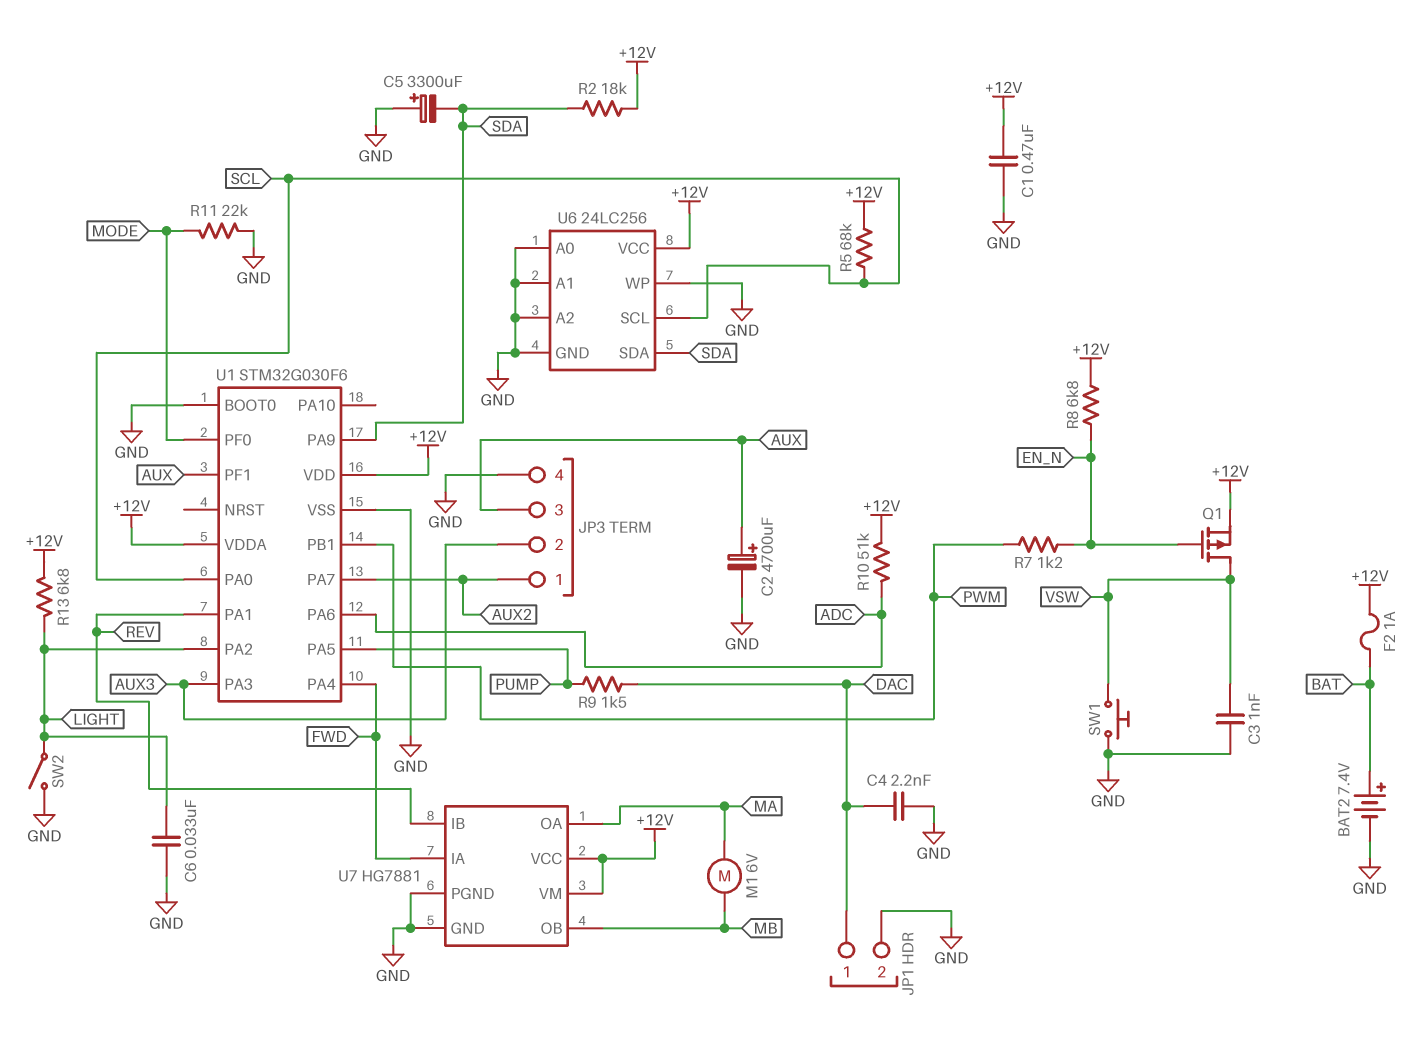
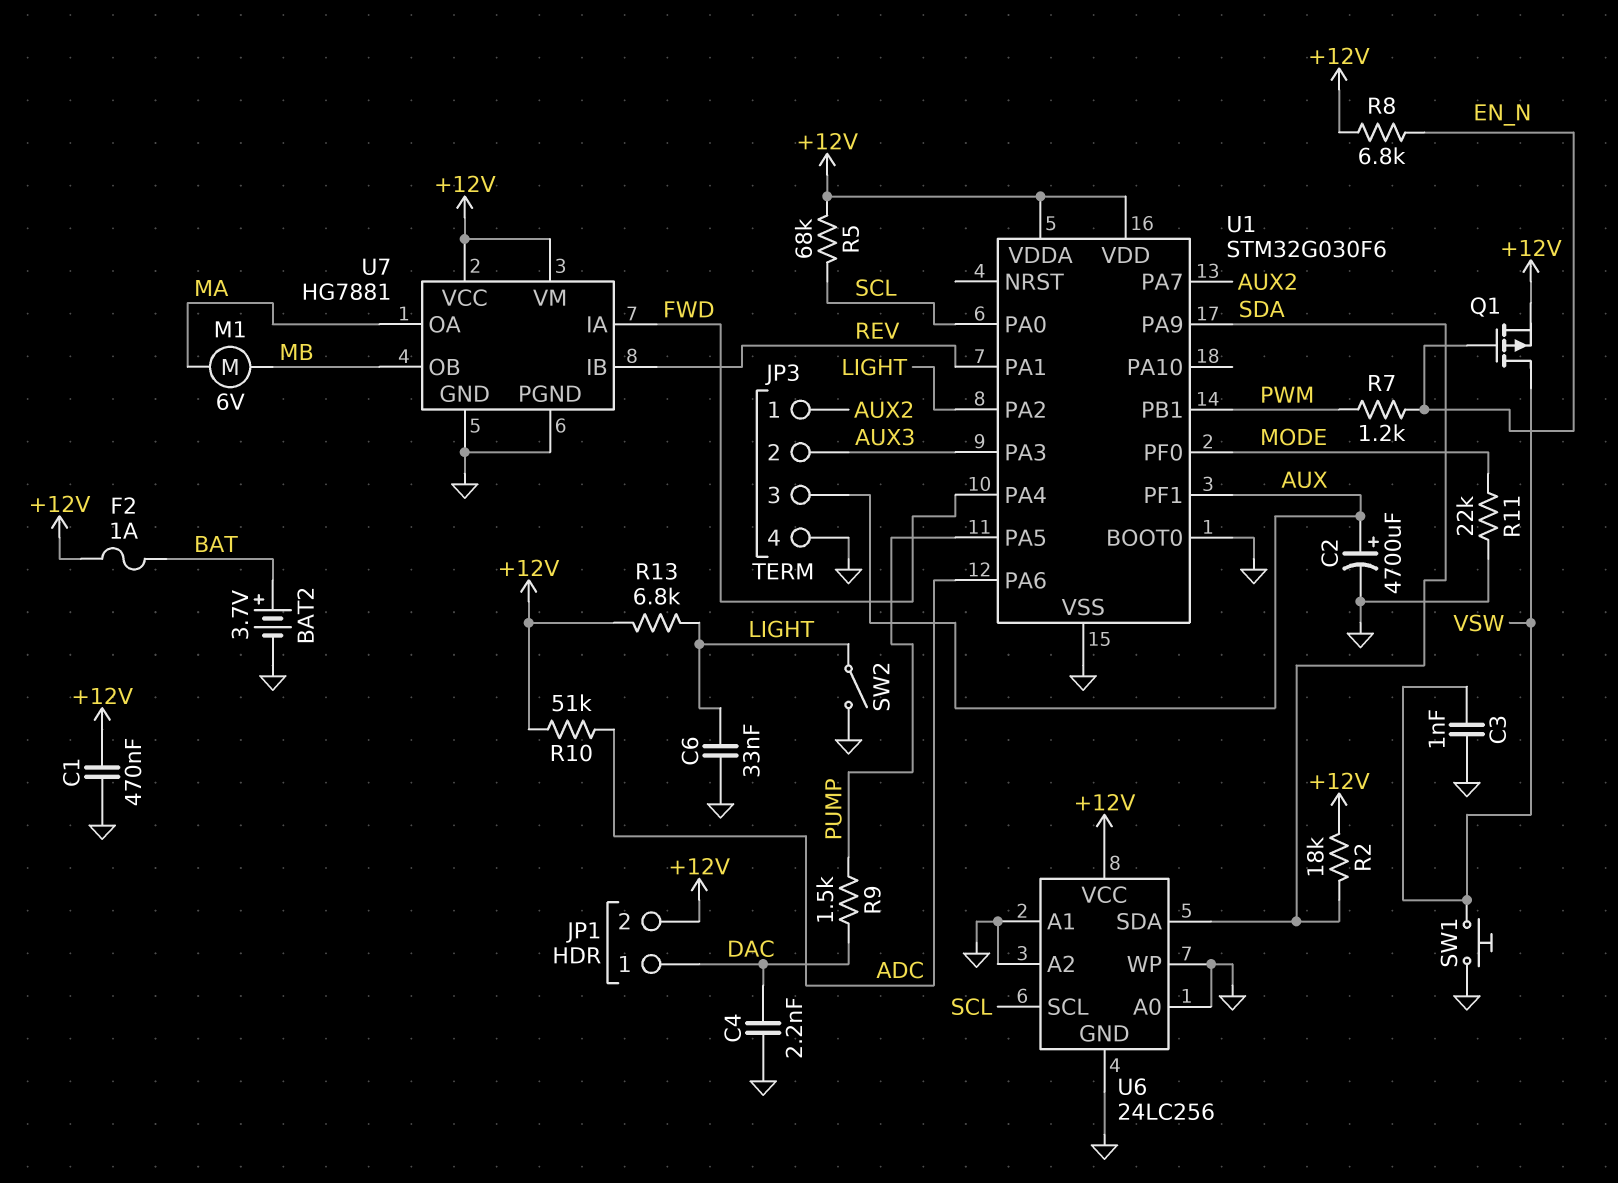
BAT2: 7.4V (plus BAT, minus GND) -> 3.7V (plus BAT, minus GND)
C5: 3300uF (plus GND, minus SDA) -> none
JP1 pin 2: GND -> +12V

